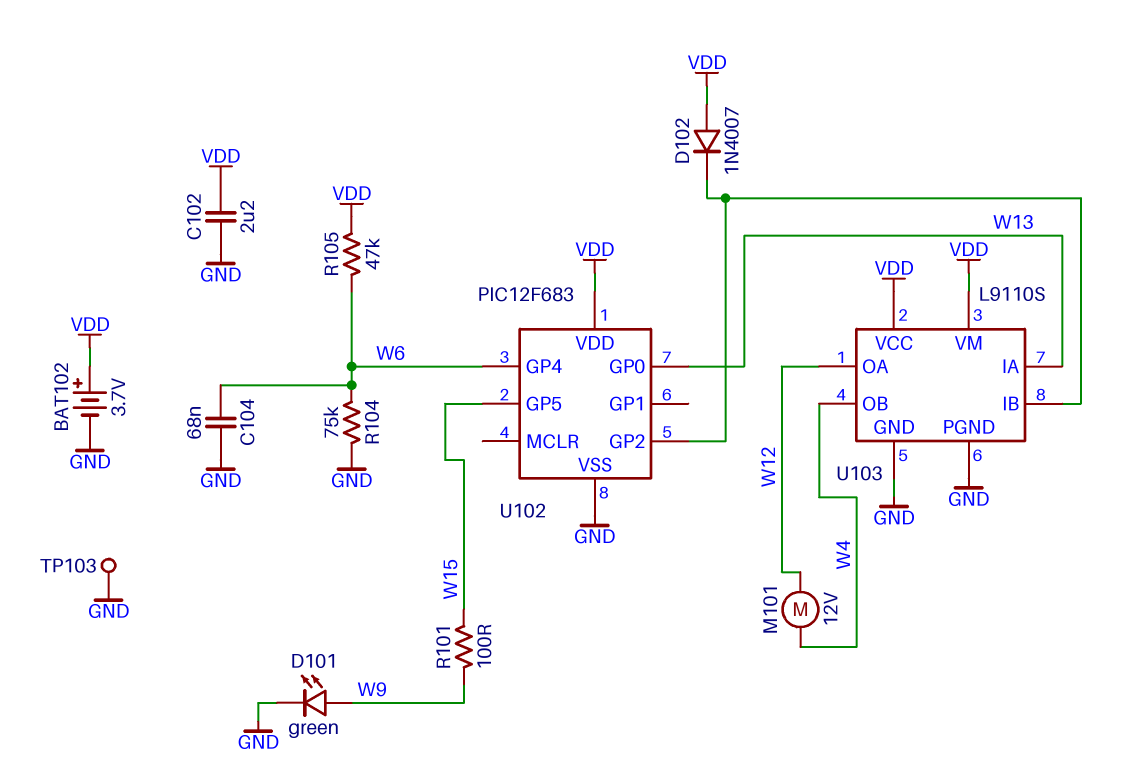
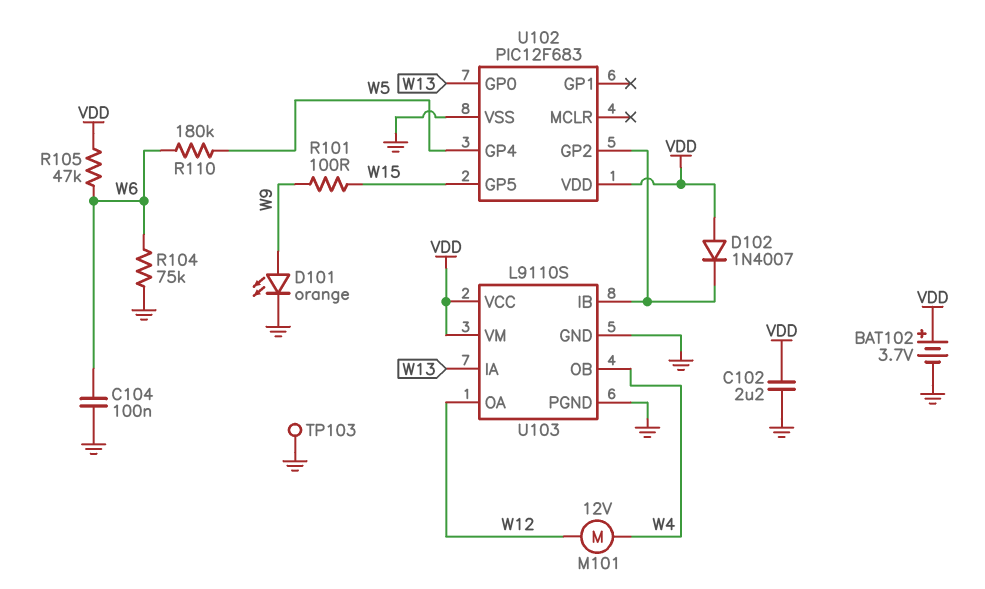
C104: 68nF (GND, W6) -> 100nF (GND, W6)
D101: LED green (A W9, K GND) -> LED orange (A W9, K GND)
R110: none -> 180k (W5, W6)
U102 pin GP4: W6 -> W5

